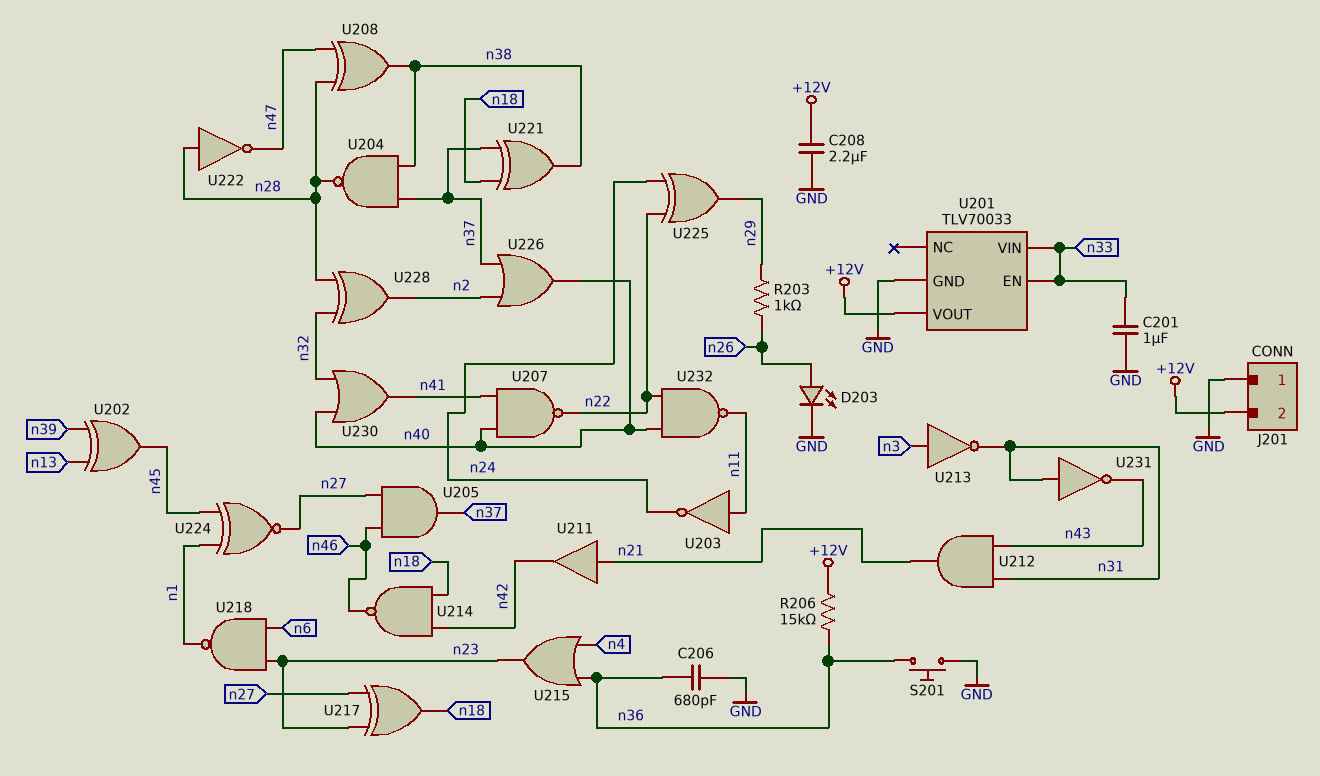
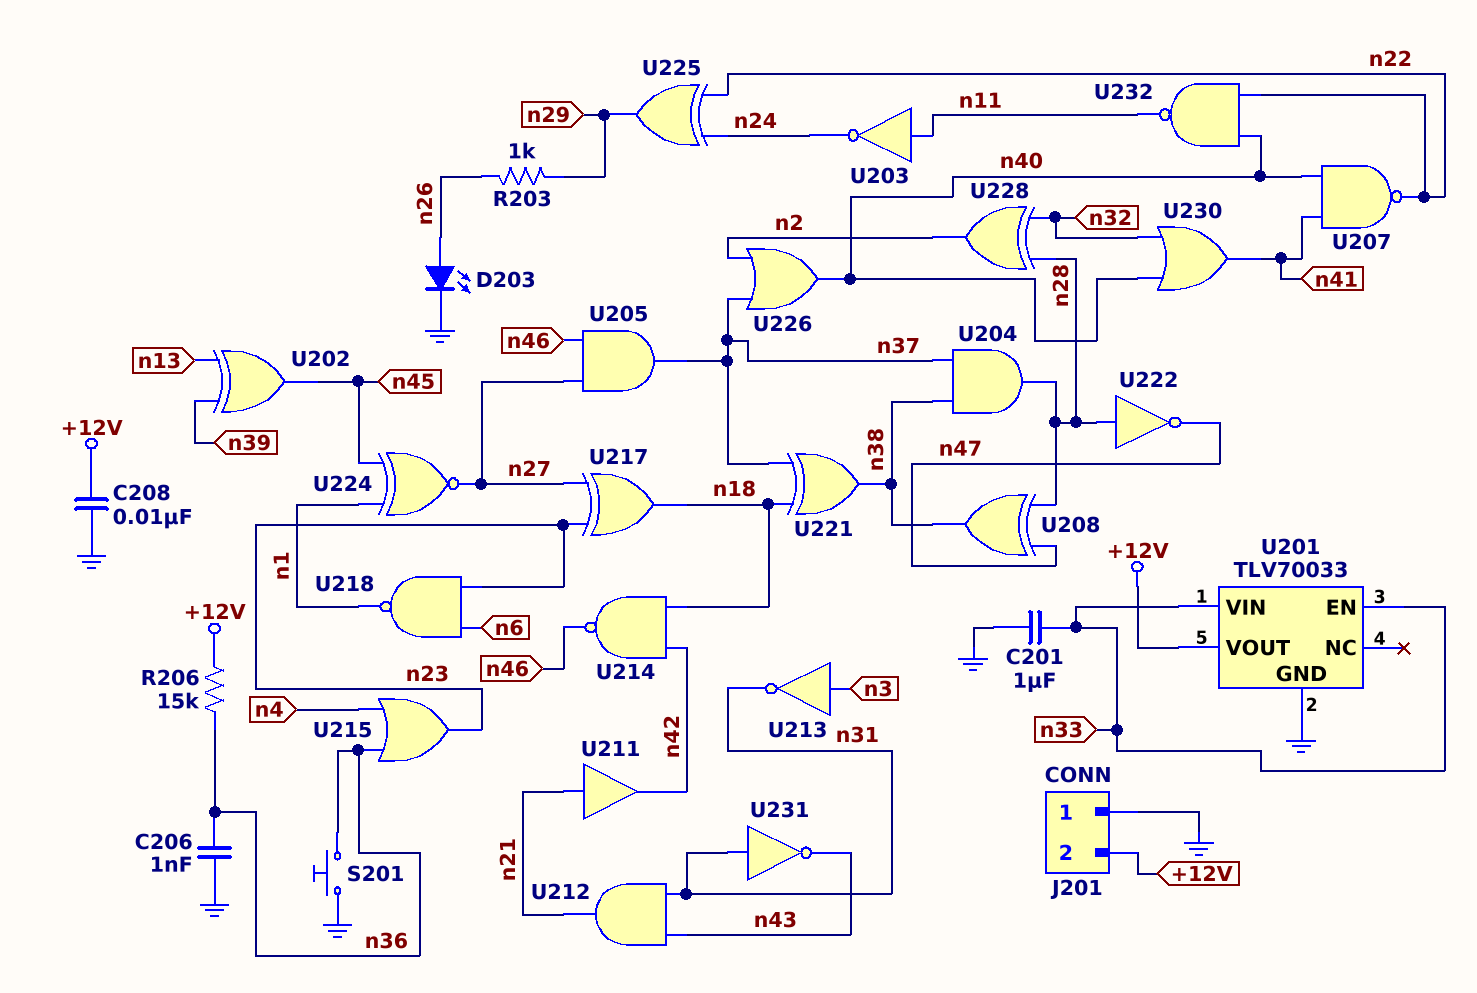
C206: 680pF (GND, n36) -> 1nF (GND, n36)
C208: 2.2uF (+12V, GND) -> 10nF (+12V, GND)
U204: NAND (in n37, in n38, out n28) -> AND (in n37, in n38, out n28)

